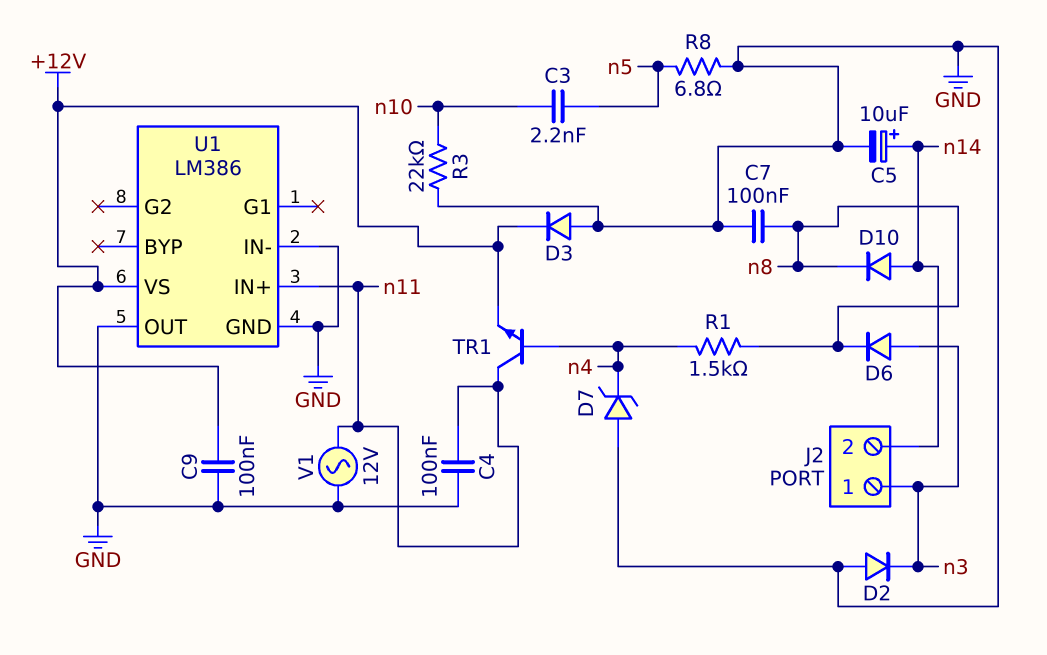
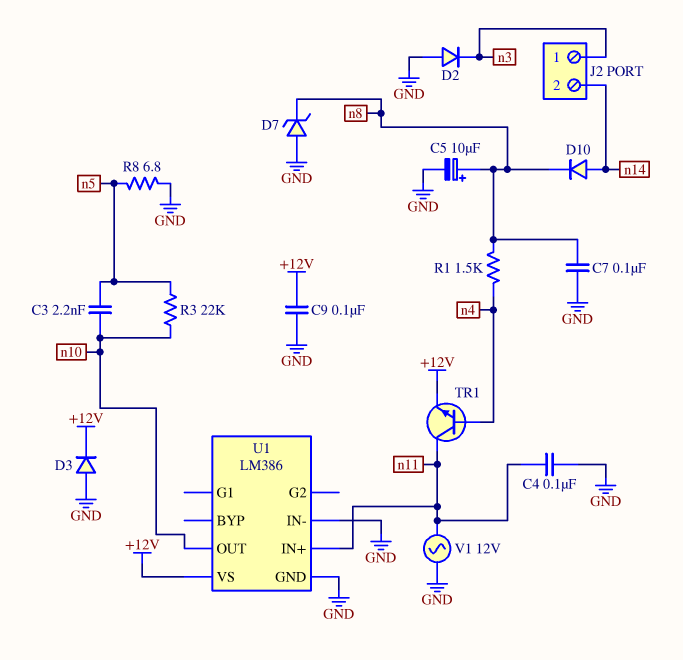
C5: 10uF (plus n14, minus GND) -> 10uF (plus n8, minus GND)
D6: diode (A n3, K n8) -> none
D7: zener (A GND, K n4) -> zener (A GND, K n8)
R3: 22k (GND, n10) -> 22k (n5, n10)
U1 pin OUT: GND -> n10

